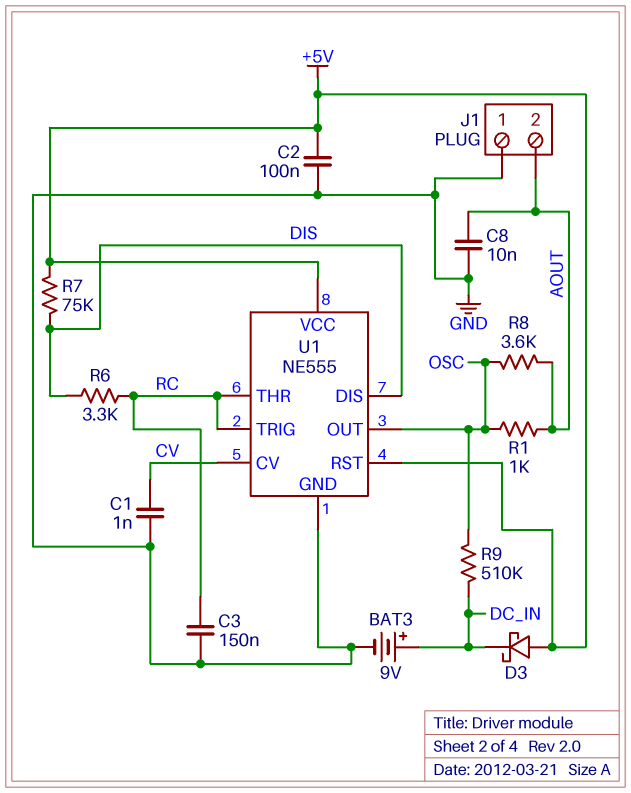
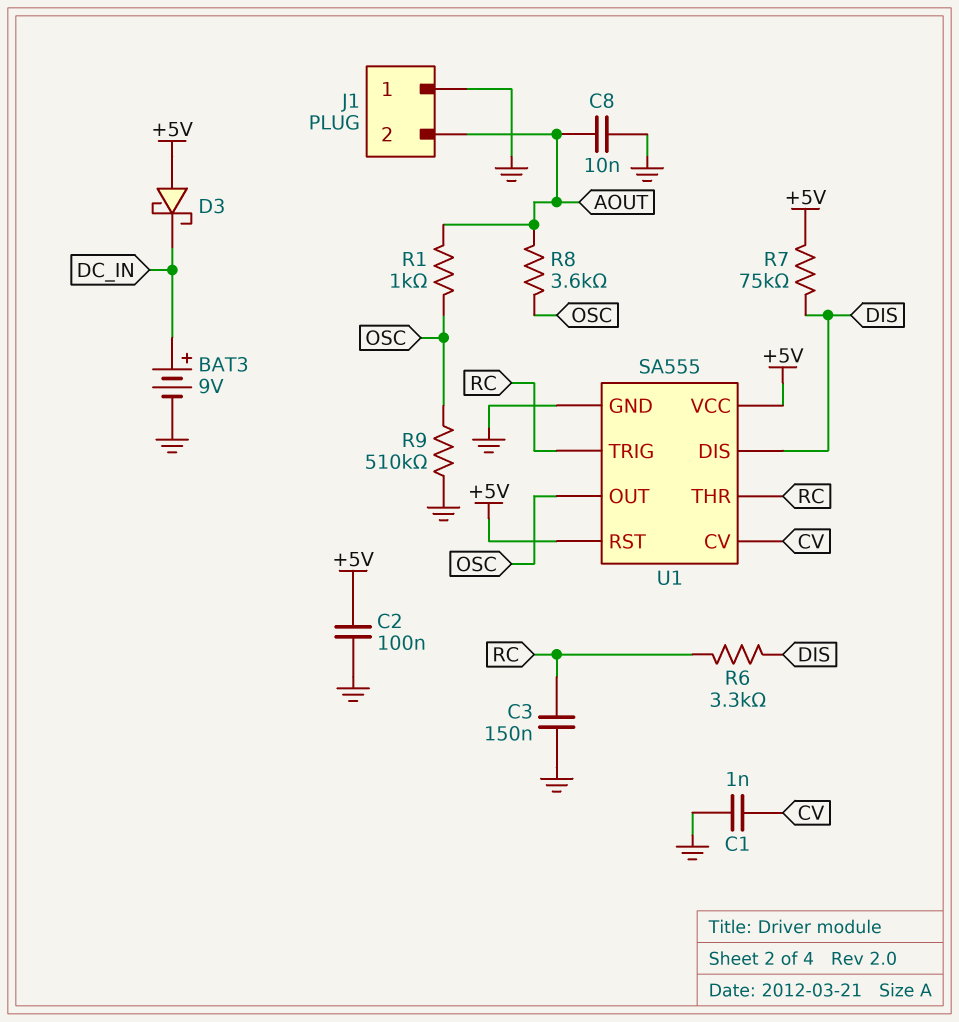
R9: 510k (DC_IN, OSC) -> 510k (GND, OSC)
U1: NE555 -> SA555

